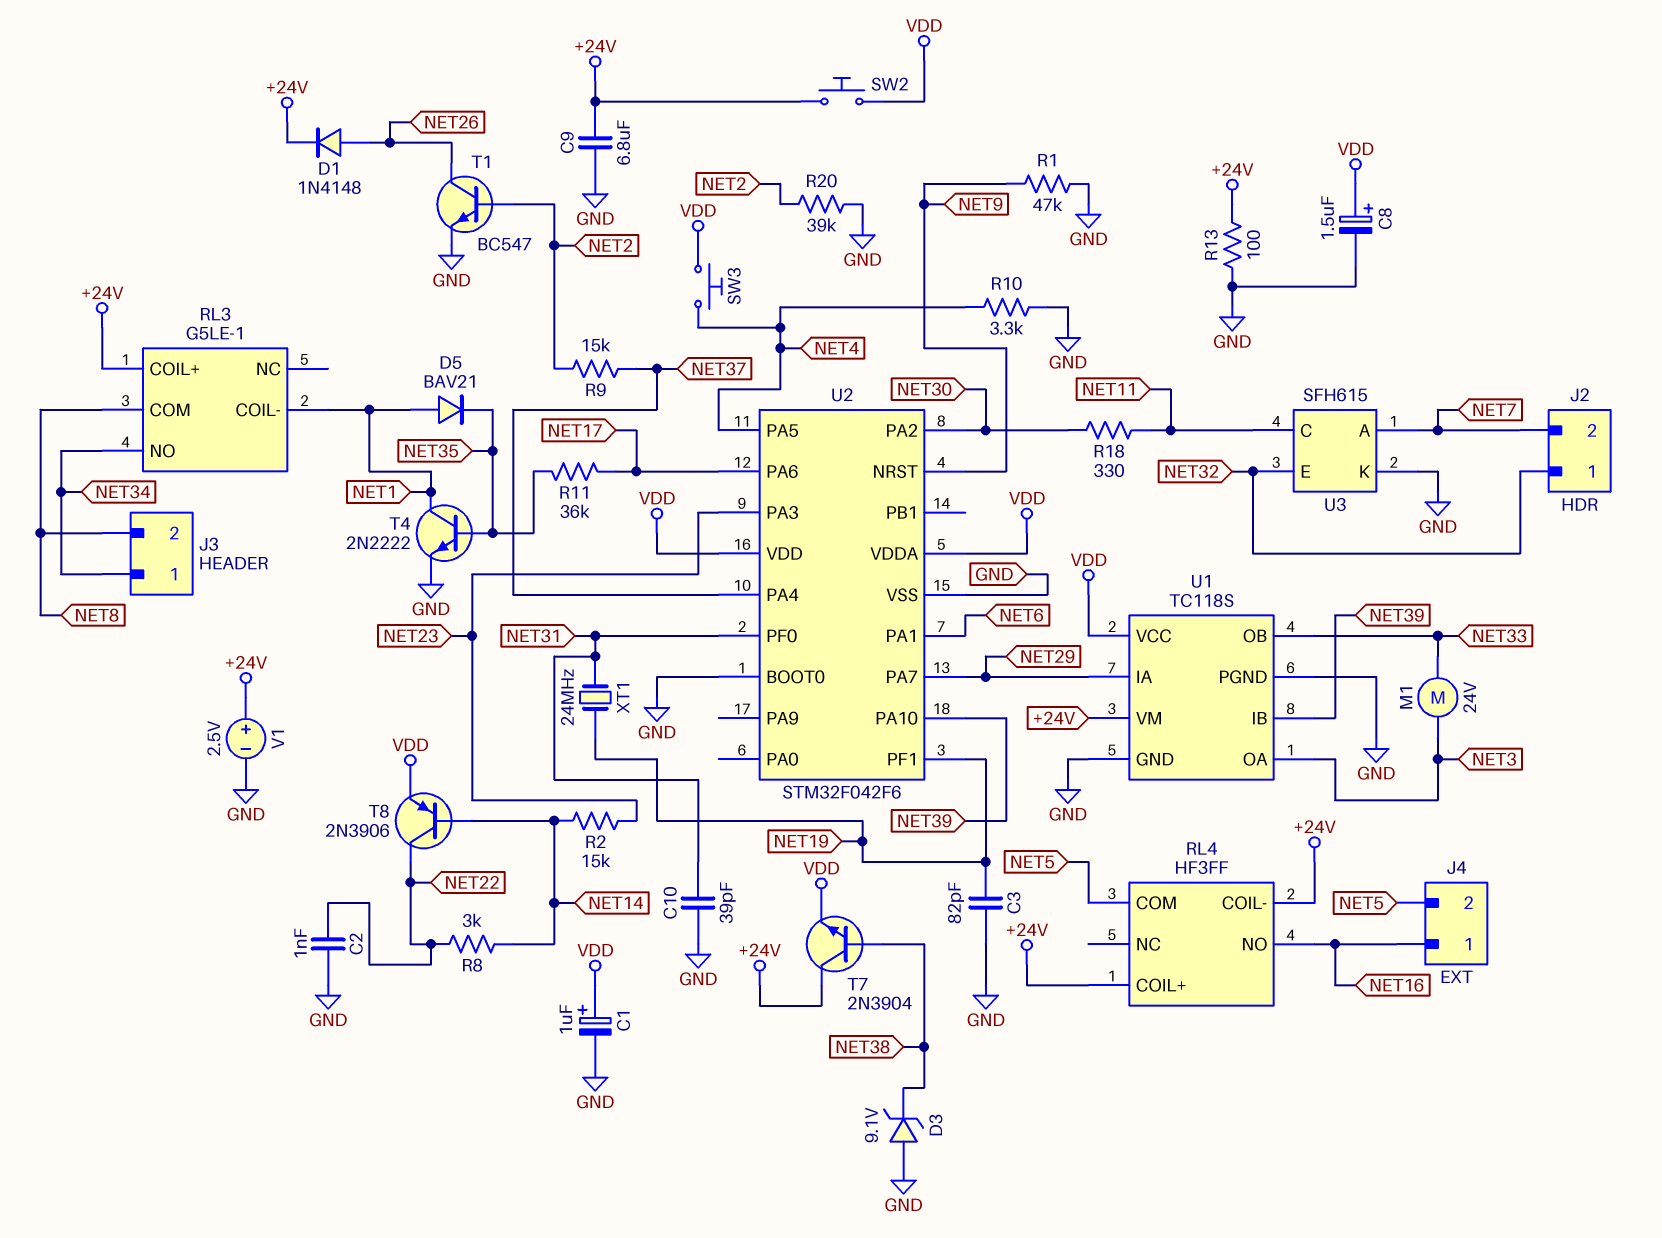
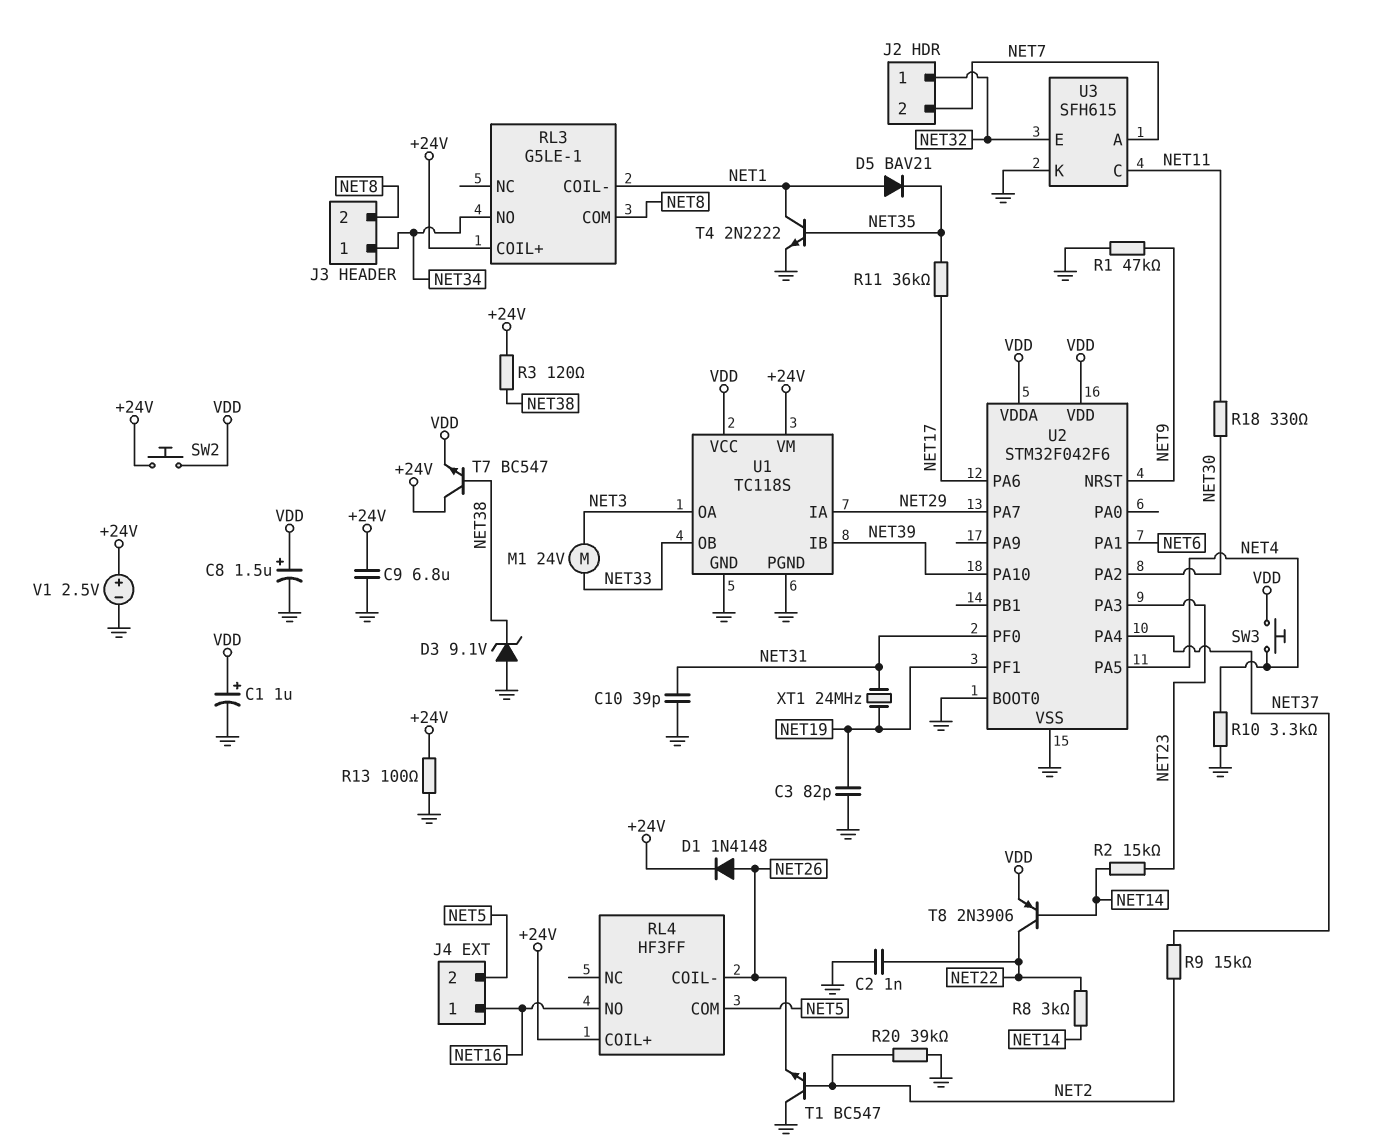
R3: none -> 120 (+24V, NET38)
RL4 pin COIL-: +24V -> NET26
T1: NPN BC547 (B NET2, C NET26, E GND) -> NPN BC547 (B NET2, C GND, E NET26)
T7: NPN 2N3904 (B NET38, C +24V, E VDD) -> NPN BC547 (B NET38, C +24V, E VDD)

